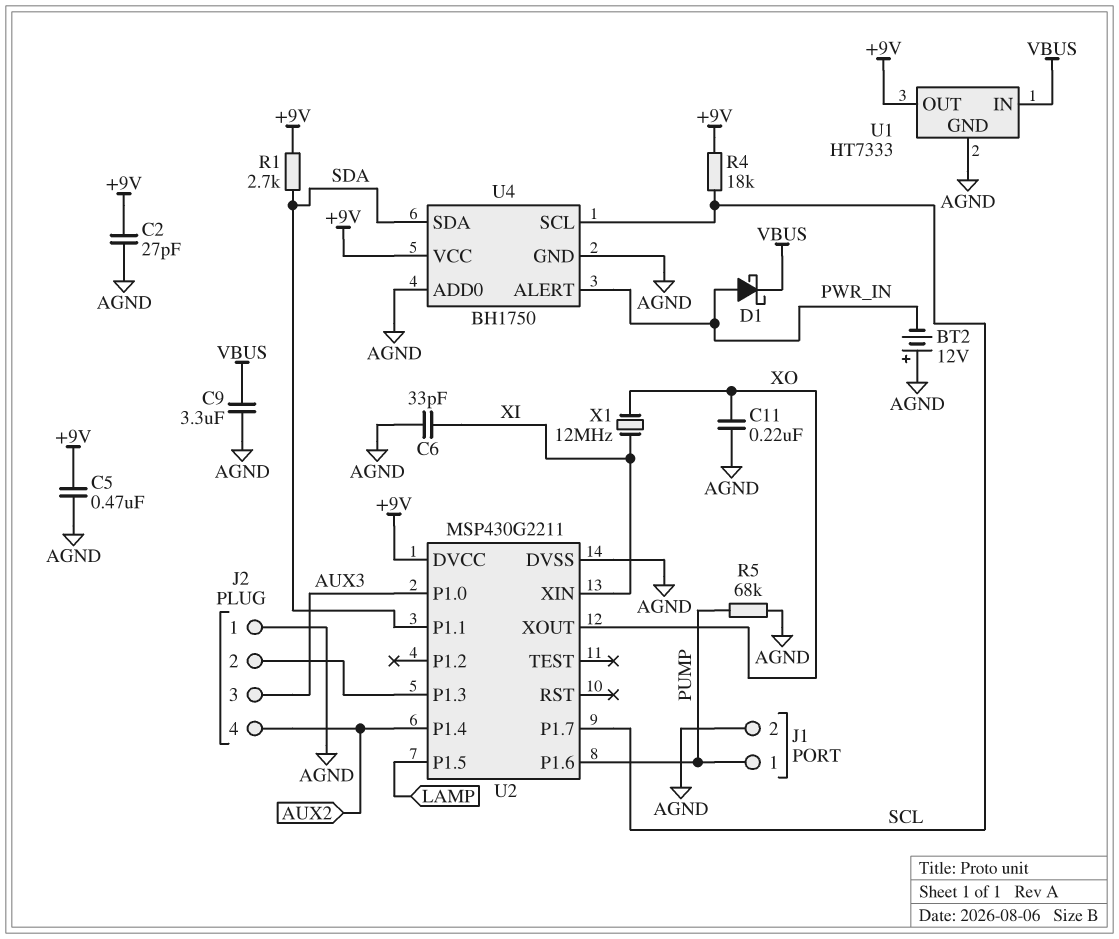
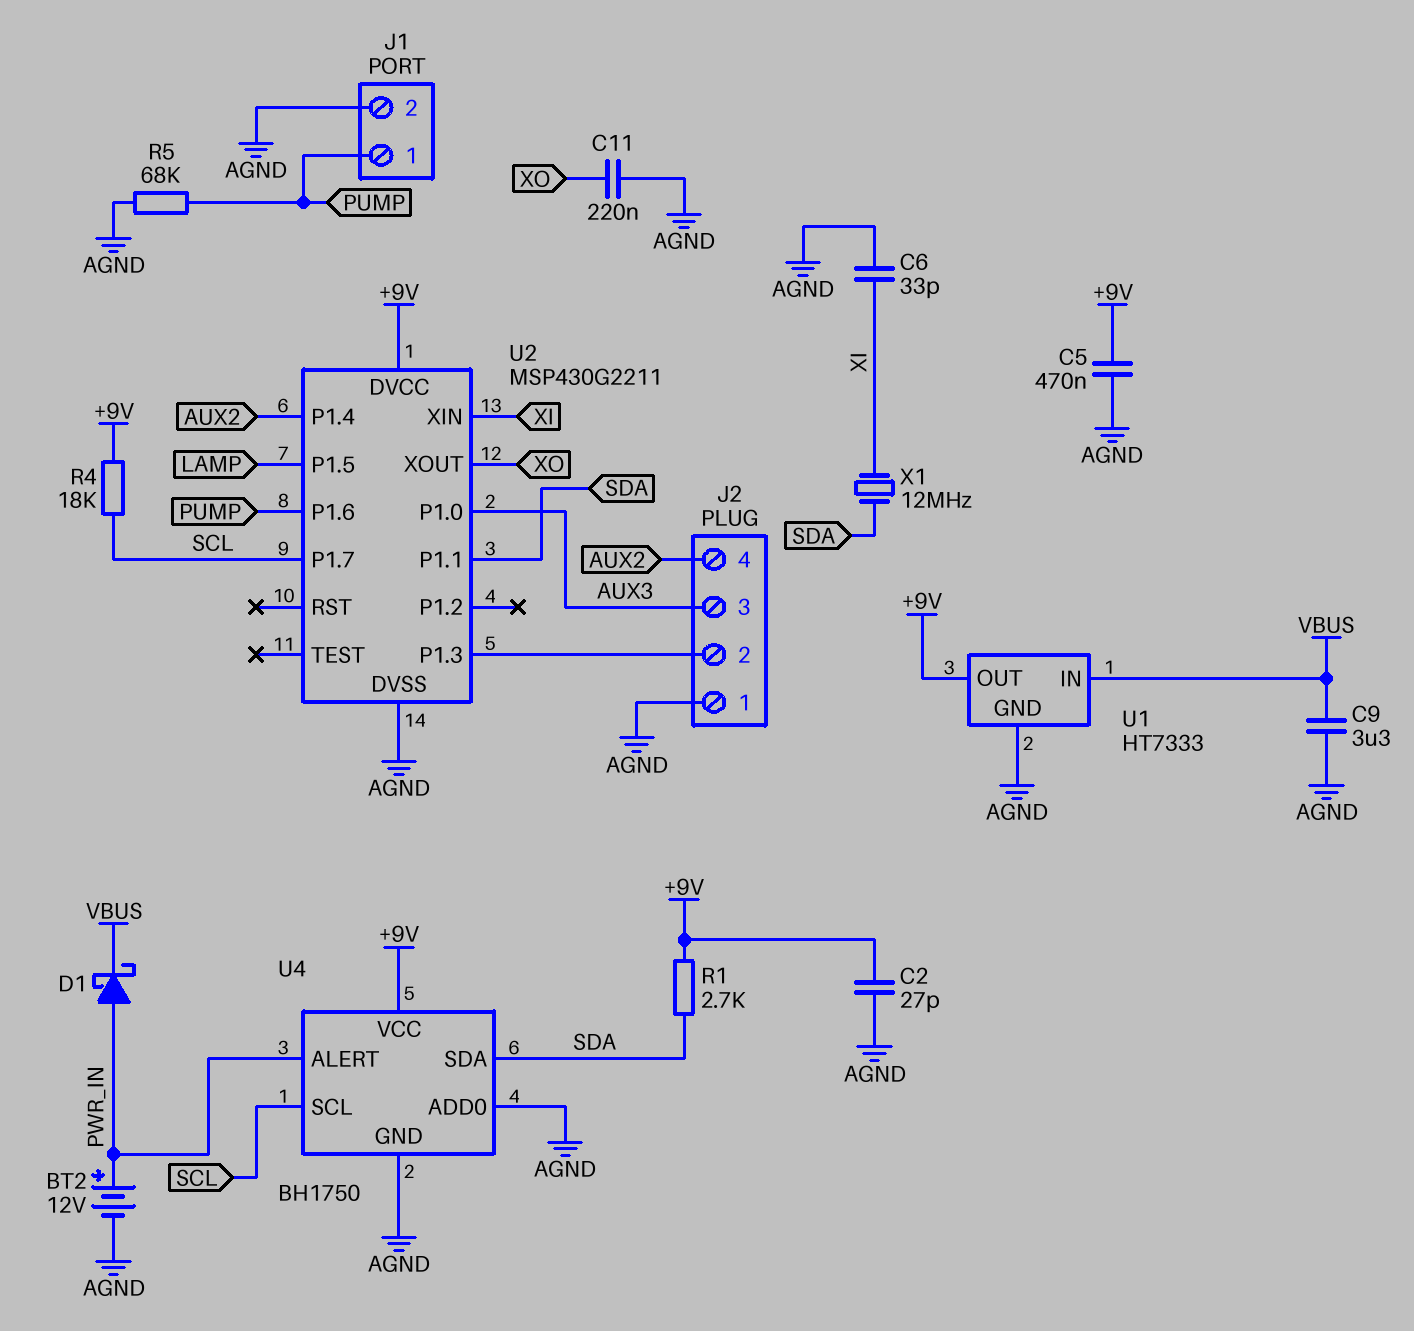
BT2: 12V (plus AGND, minus PWR_IN) -> 12V (plus PWR_IN, minus AGND)
X1: 12MHz (XI, XO) -> 12MHz (SDA, XI)

